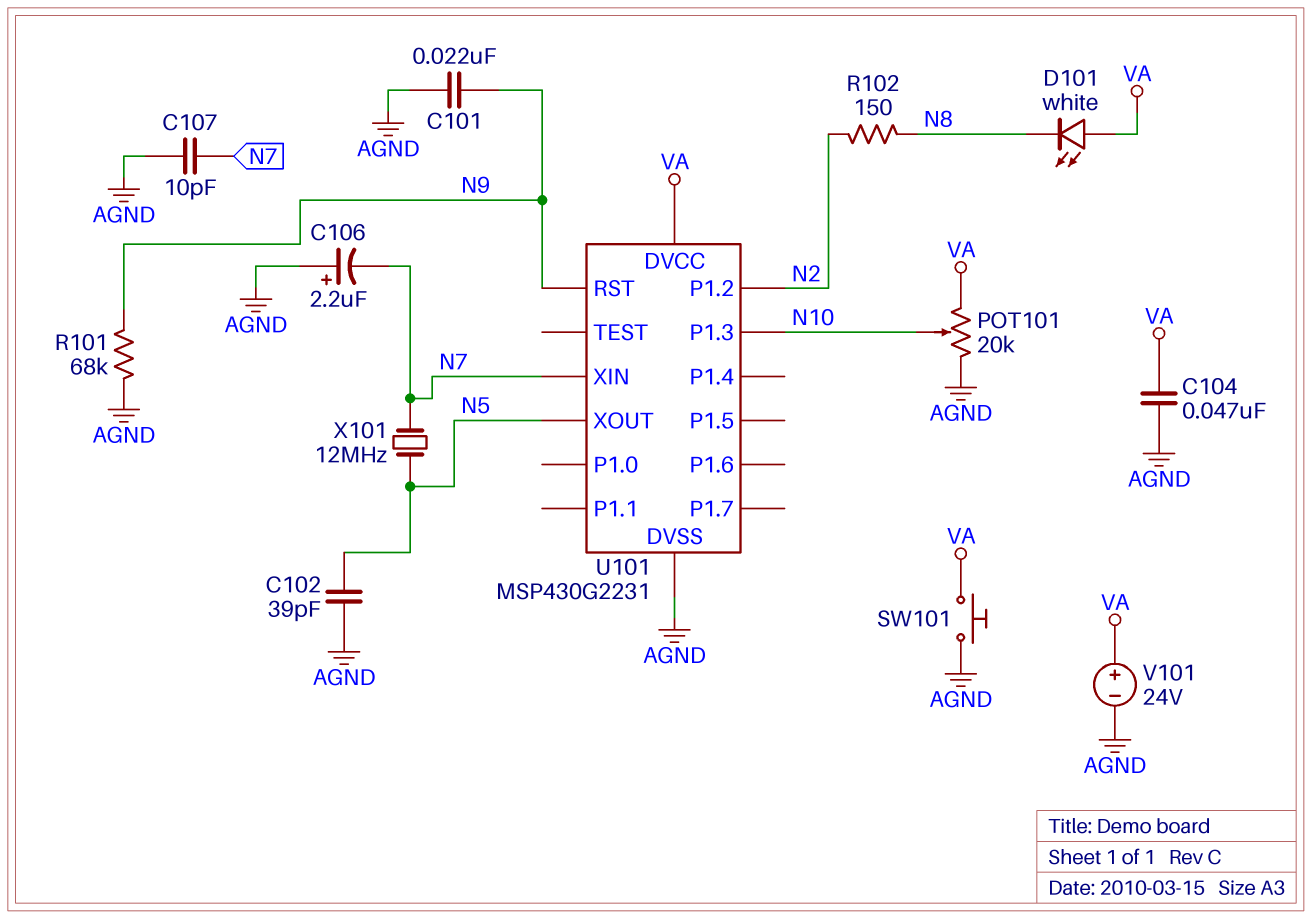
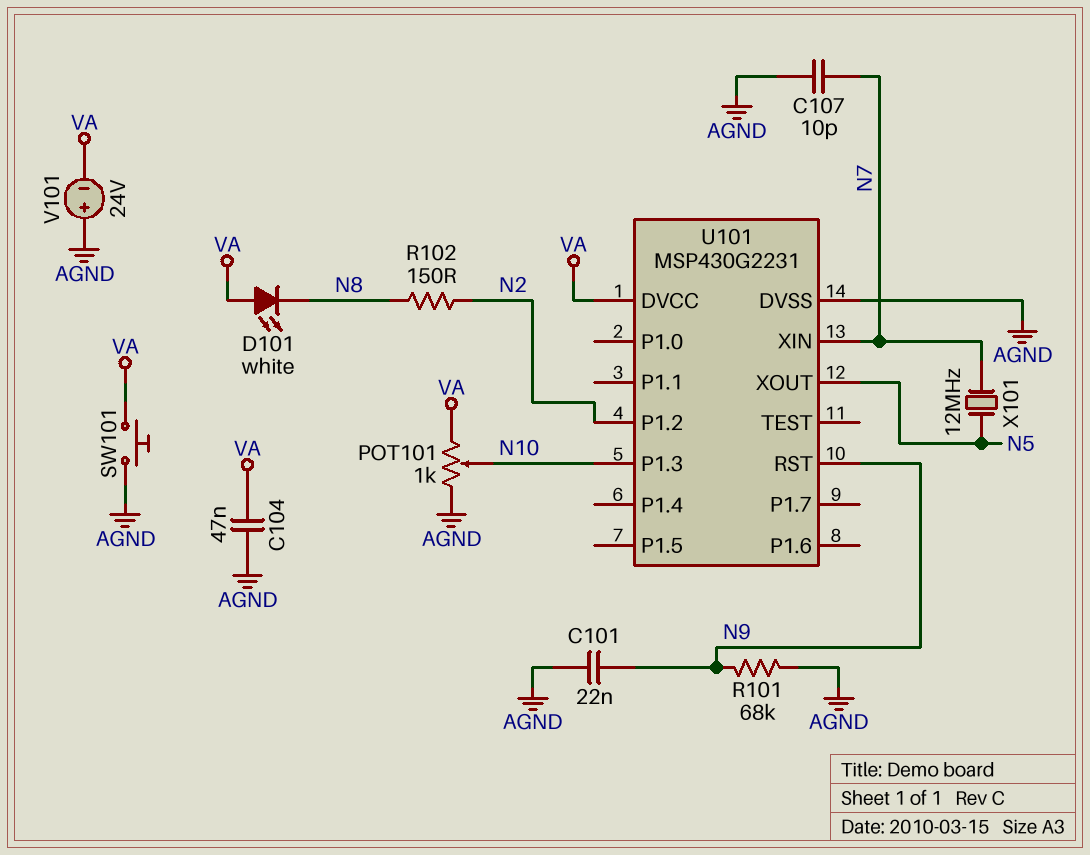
C102: 39pF (AGND, N5) -> none
C106: 2.2uF (plus AGND, minus N7) -> none
POT101: 20k (AGND, VA, wiper N10) -> 1k (AGND, VA, wiper N10)
V101: 24V (plus VA, minus AGND) -> 24V (plus AGND, minus VA)

